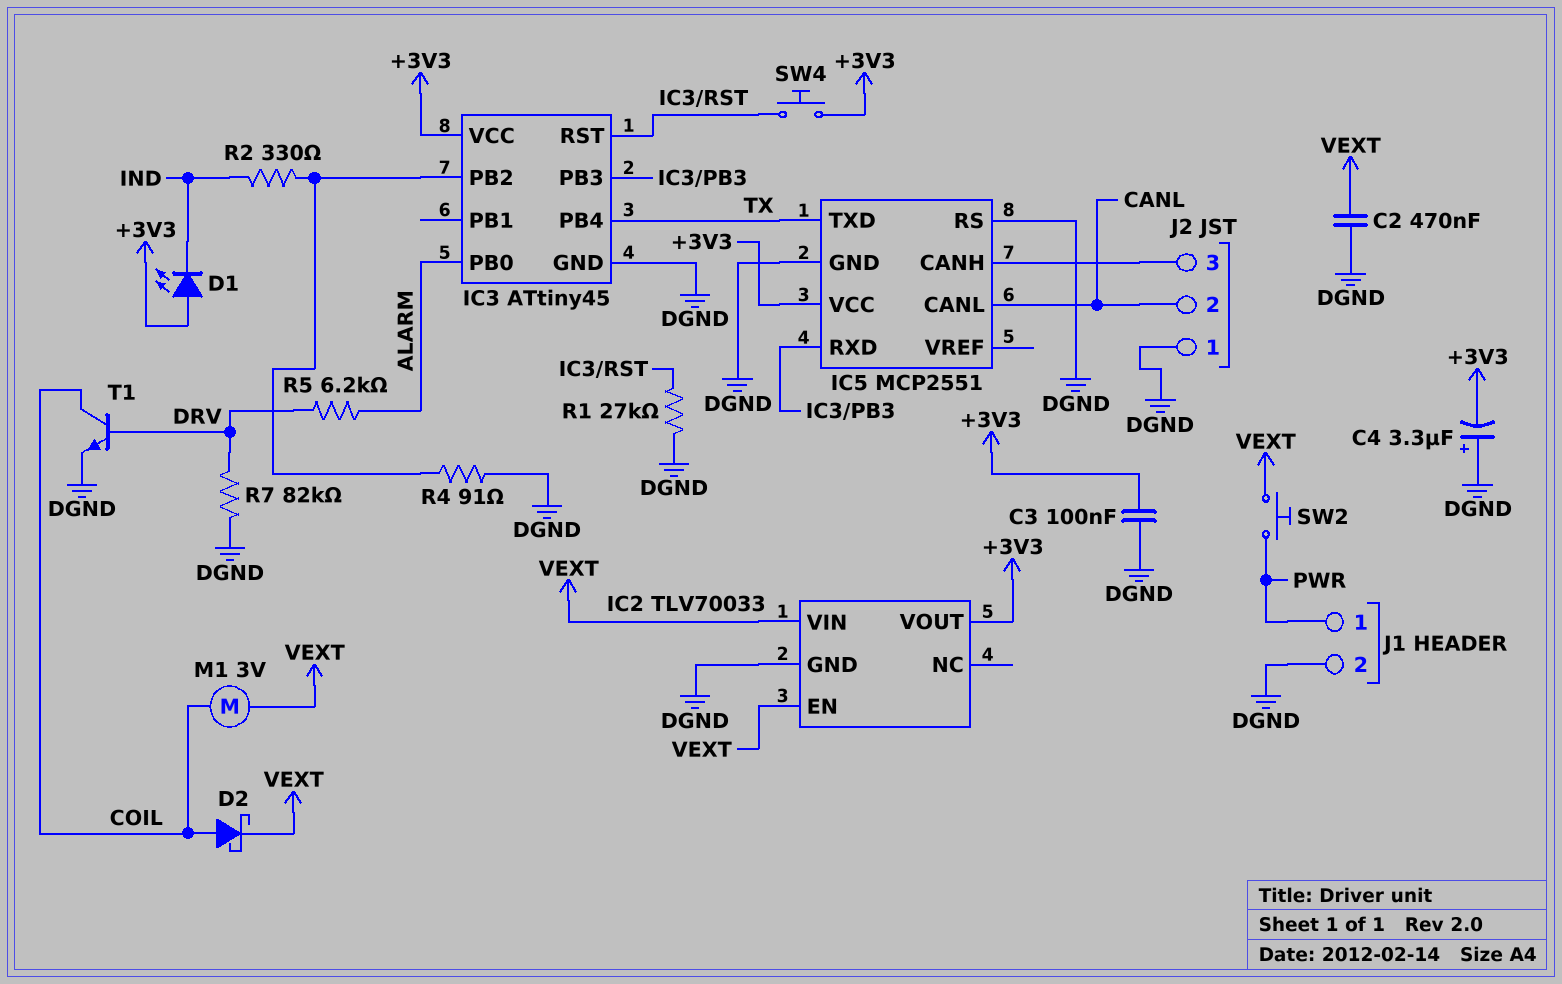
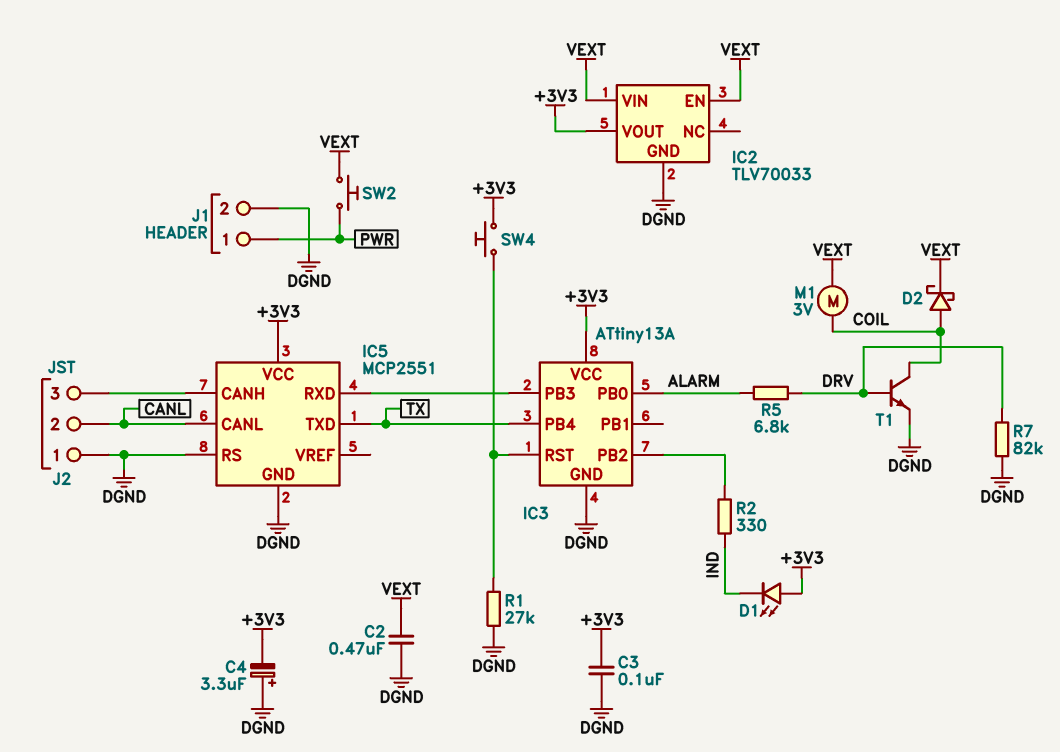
IC3: ATtiny45 -> ATtiny13A
R4: 91 (DGND, IC3/PB2) -> none
R5: 6.2k (ALARM, DRV) -> 6.8k (ALARM, DRV)

